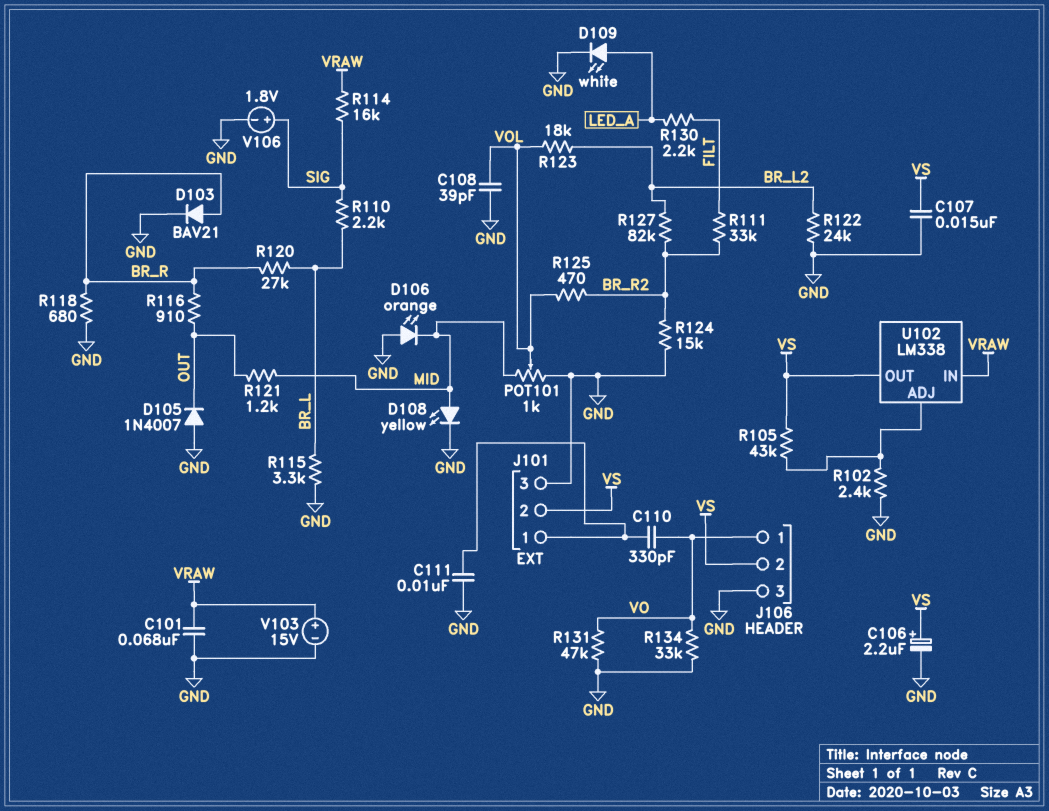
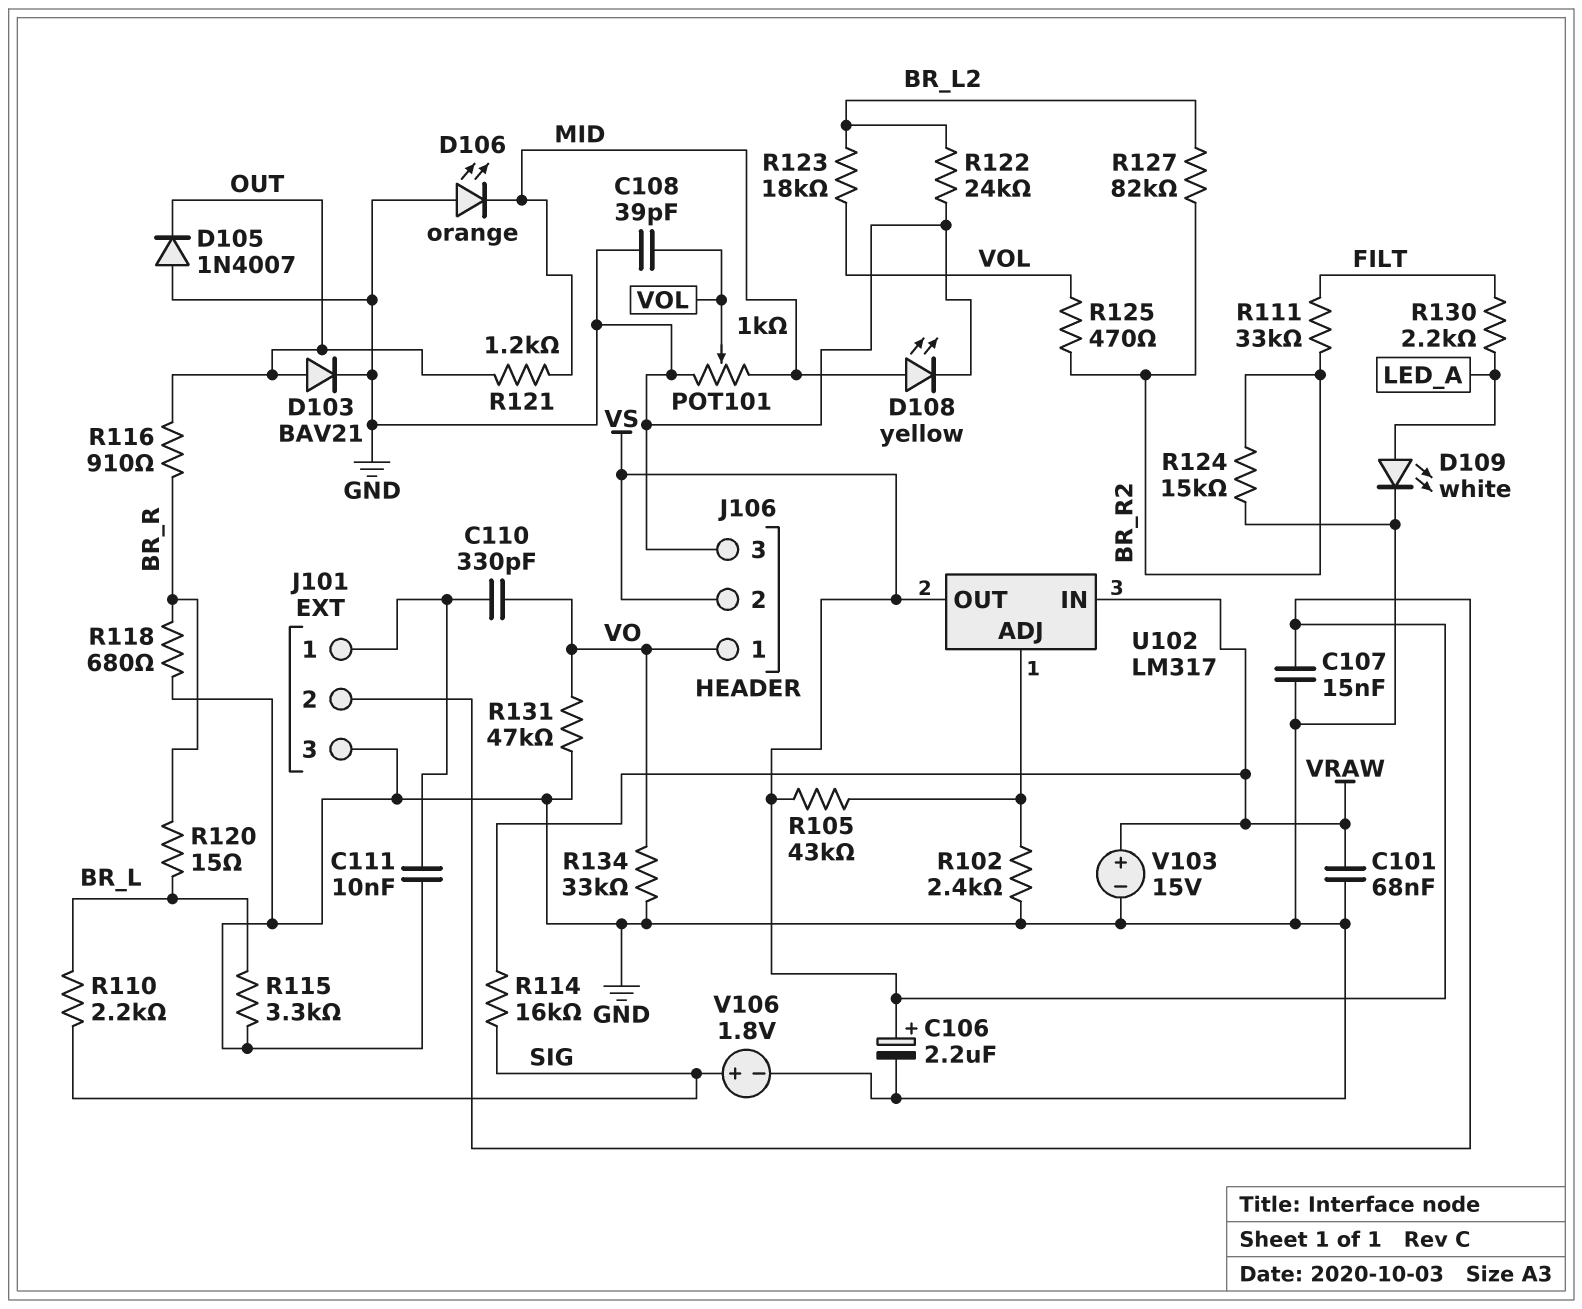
D103: diode BAV21 (A BR_R, K GND) -> diode BAV21 (A OUT, K GND)
R120: 27k (BR_L, BR_R) -> 15 (BR_L, BR_R)
U102: LM338 -> LM317

